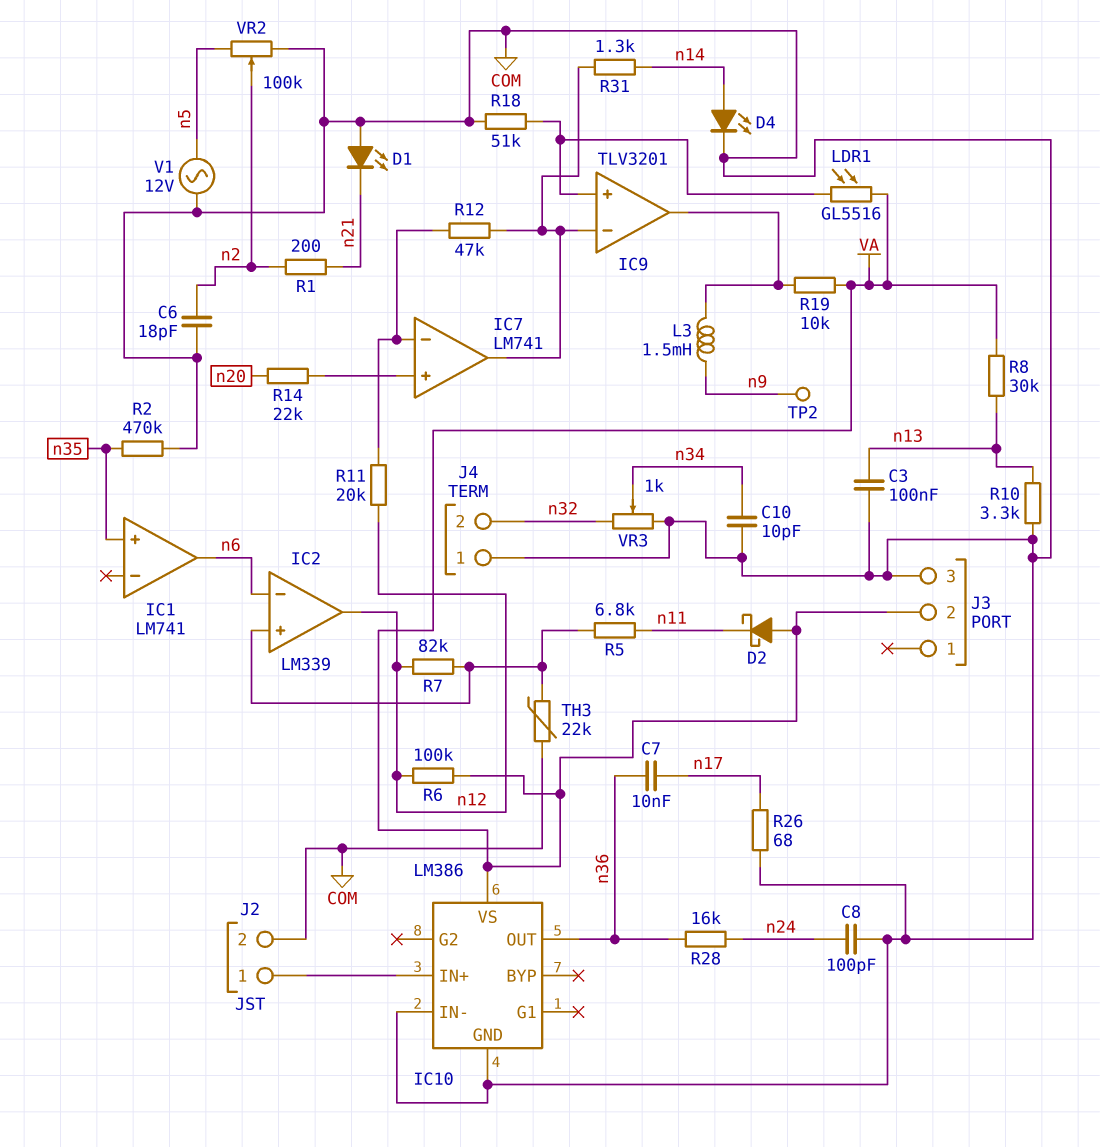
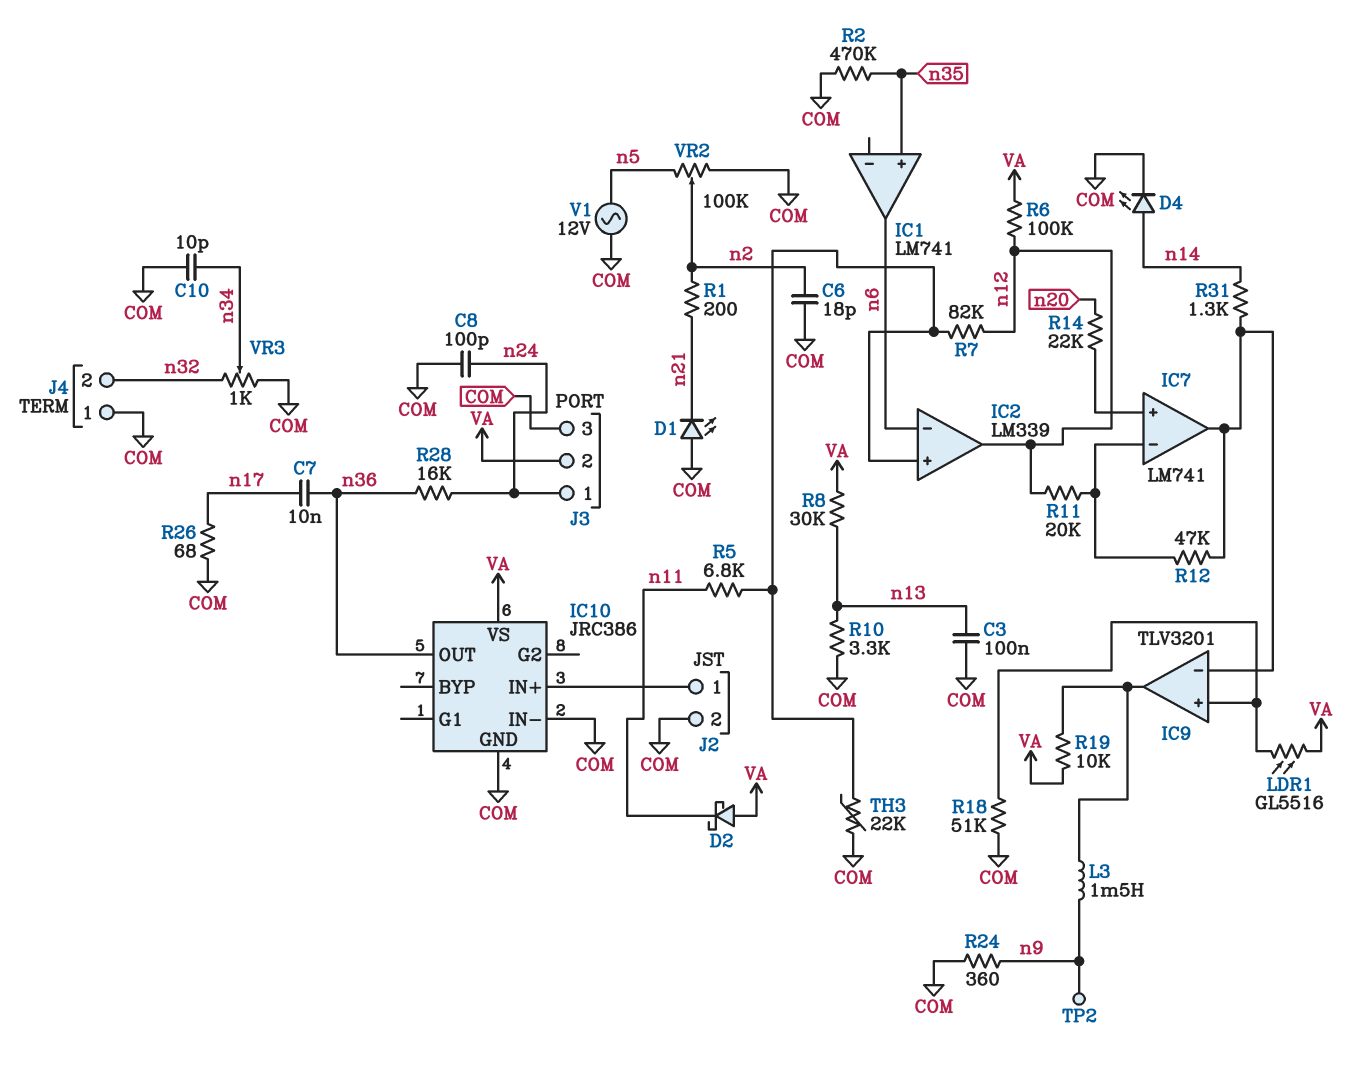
IC10: LM386 -> JRC386
J3 pin 1: none -> n24
R24: none -> 360 (COM, n9)

